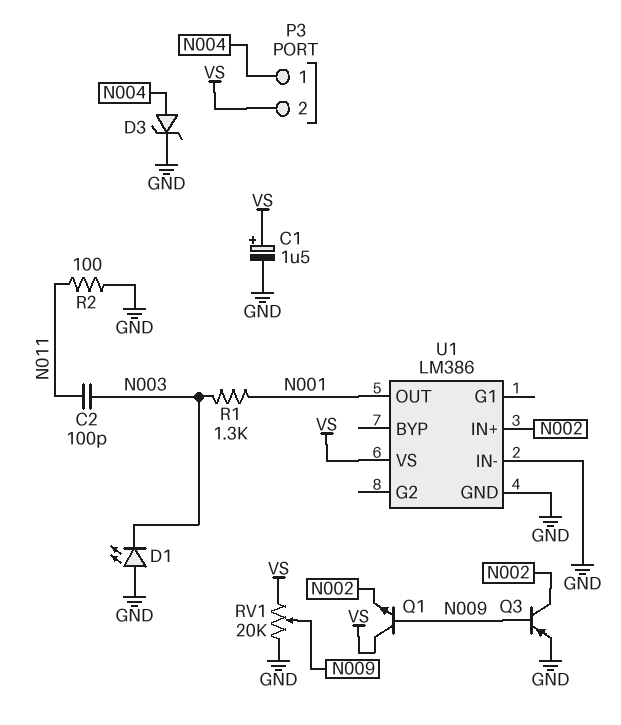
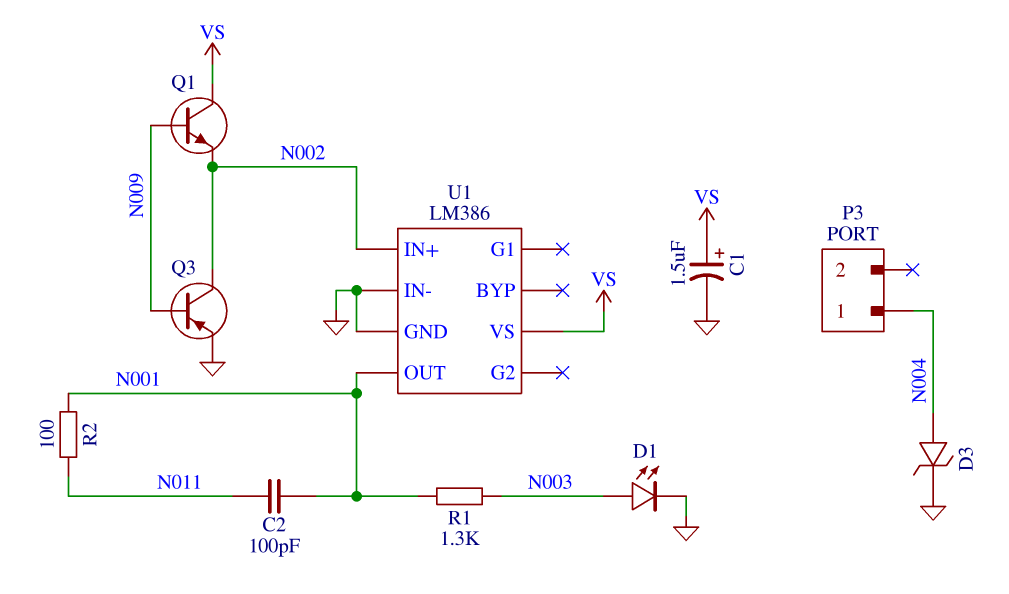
C2: 100pF (N003, N011) -> 100pF (N001, N011)
D1: LED (A GND, K N003) -> LED (A N003, K GND)
P3 pin 2: VS -> none
R2: 100 (GND, N011) -> 100 (N001, N011)
RV1: 20k (GND, VS, wiper N009) -> none

